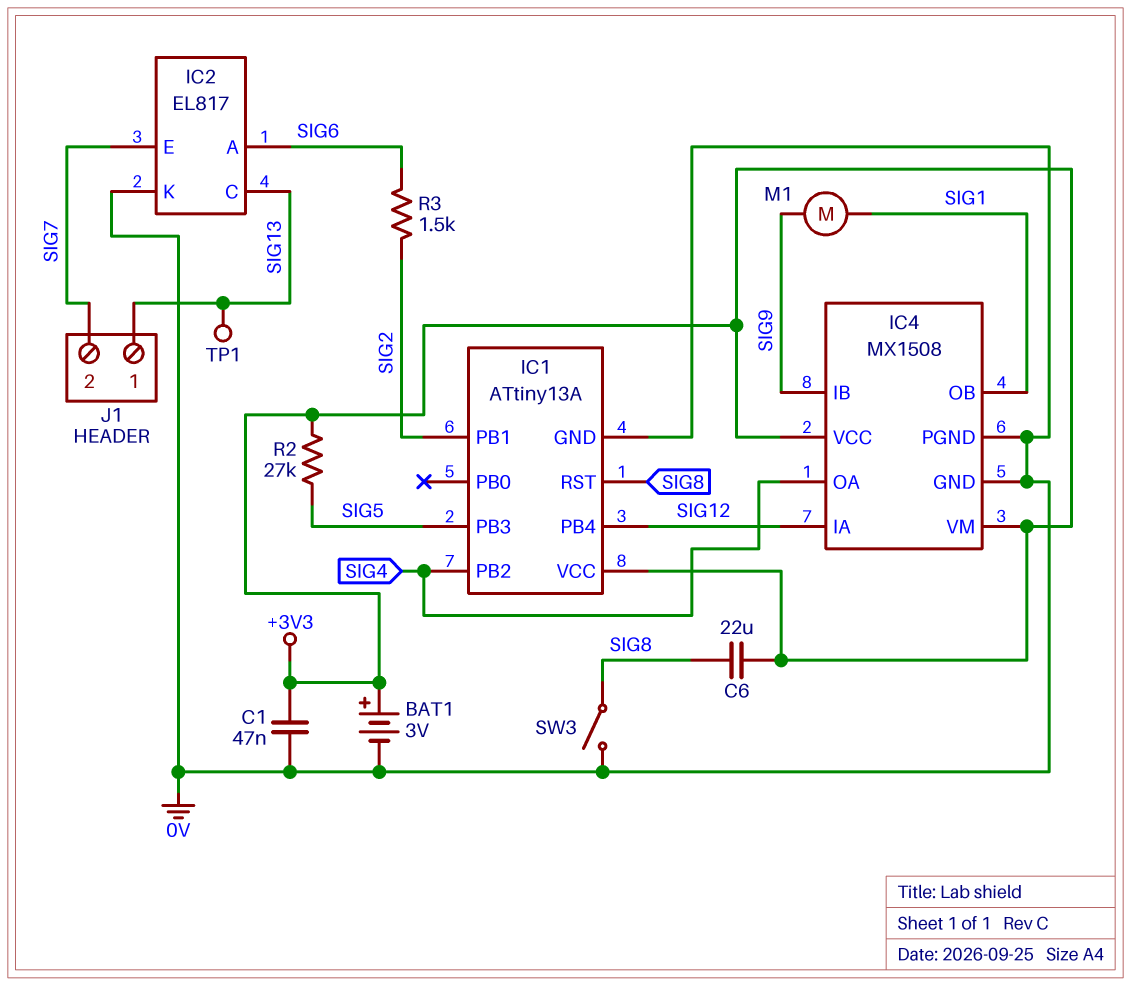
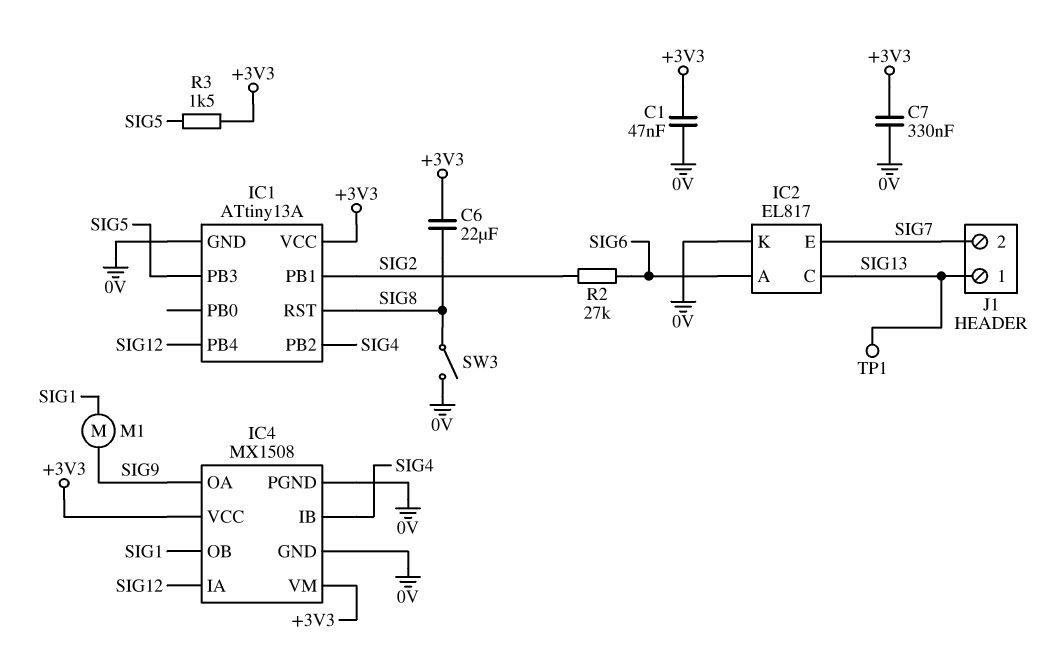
BAT1: 3V (plus +3V3, minus 0V) -> none
C7: none -> 330nF (+3V3, 0V)
IC4 pin IB: SIG9 -> SIG4
IC4 pin OA: SIG4 -> SIG9
R2: 27k (+3V3, SIG5) -> 27k (SIG2, SIG6)
R3: 1.5k (SIG2, SIG6) -> 1.5k (+3V3, SIG5)

